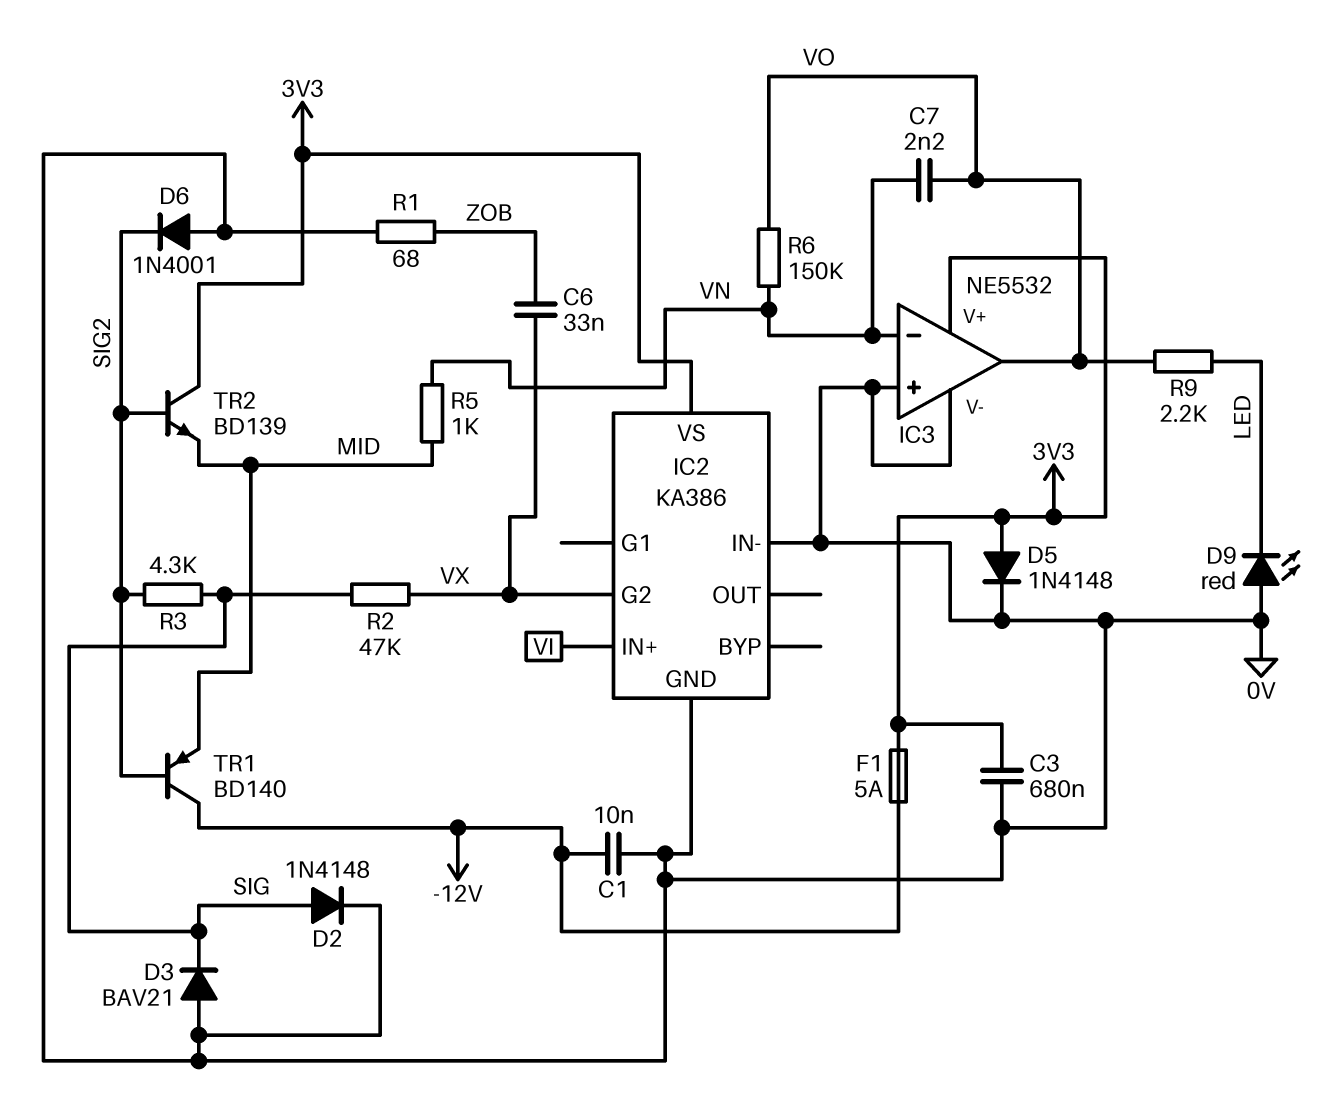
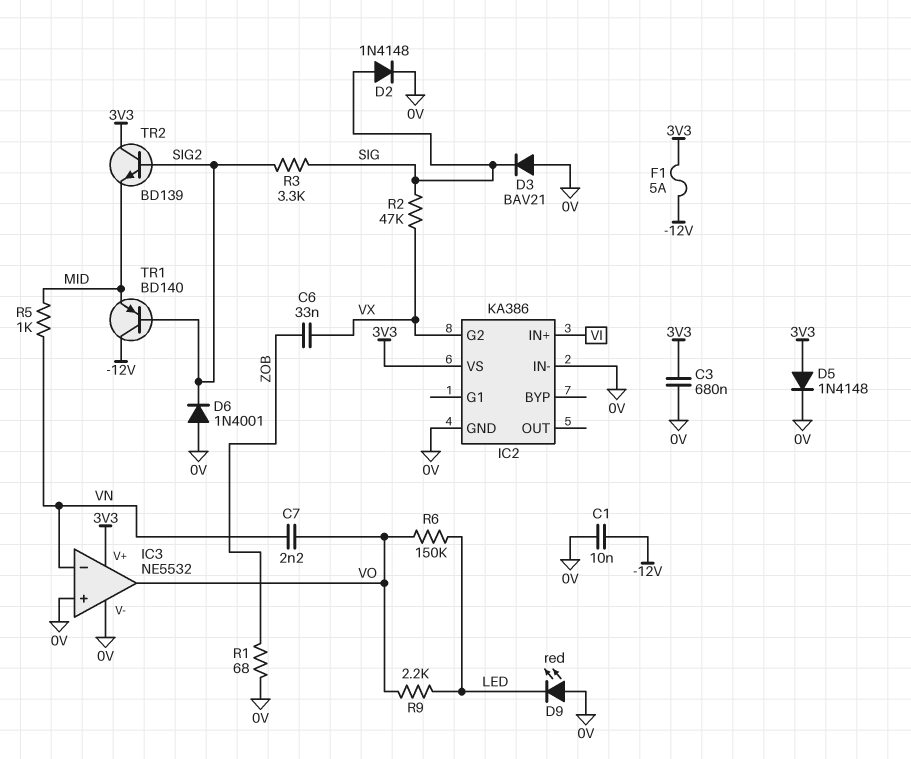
R3: 4.3k (SIG, SIG2) -> 3.3k (SIG, SIG2)
R6: 150k (VN, VO) -> 150k (LED, VO)

